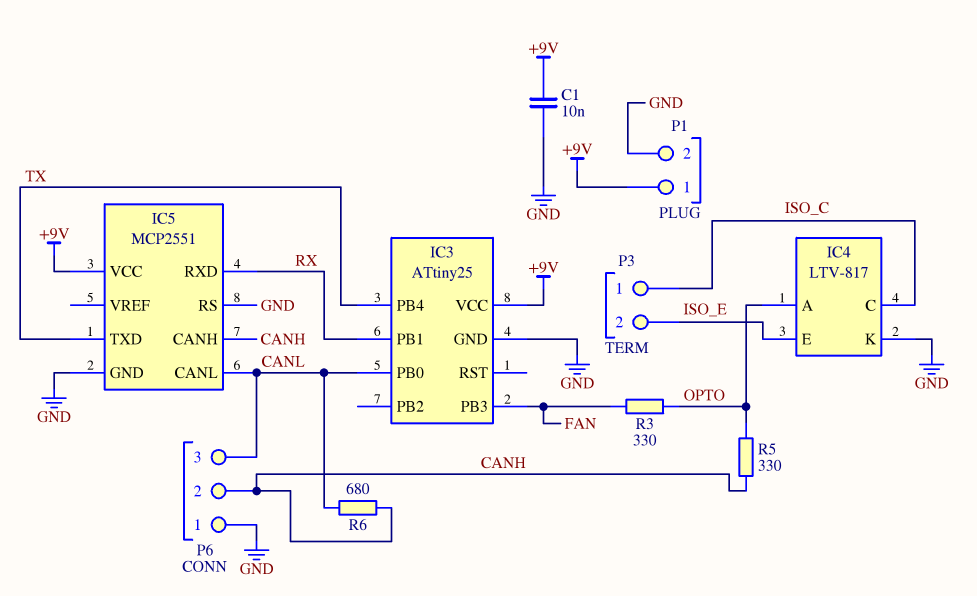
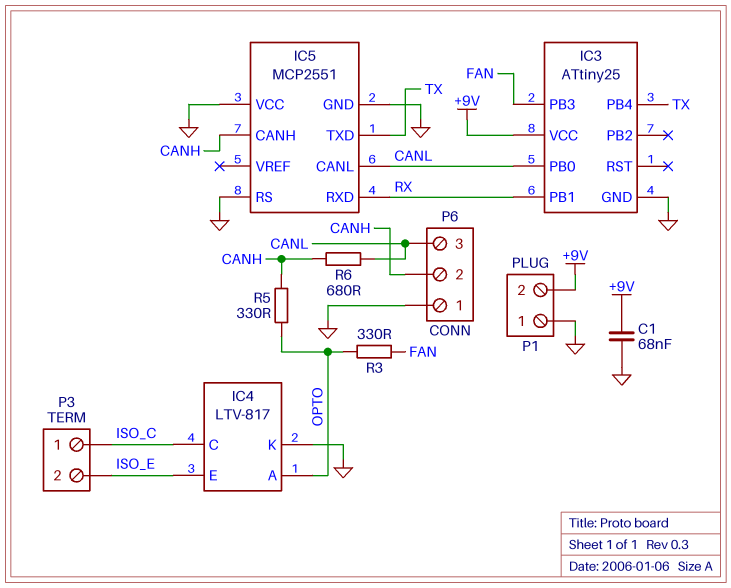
C1: 10nF (+9V, GND) -> 68nF (+9V, GND)
IC5 pin VCC: +9V -> GND
P1 pin 1: +9V -> GND
P1 pin 2: GND -> +9V

